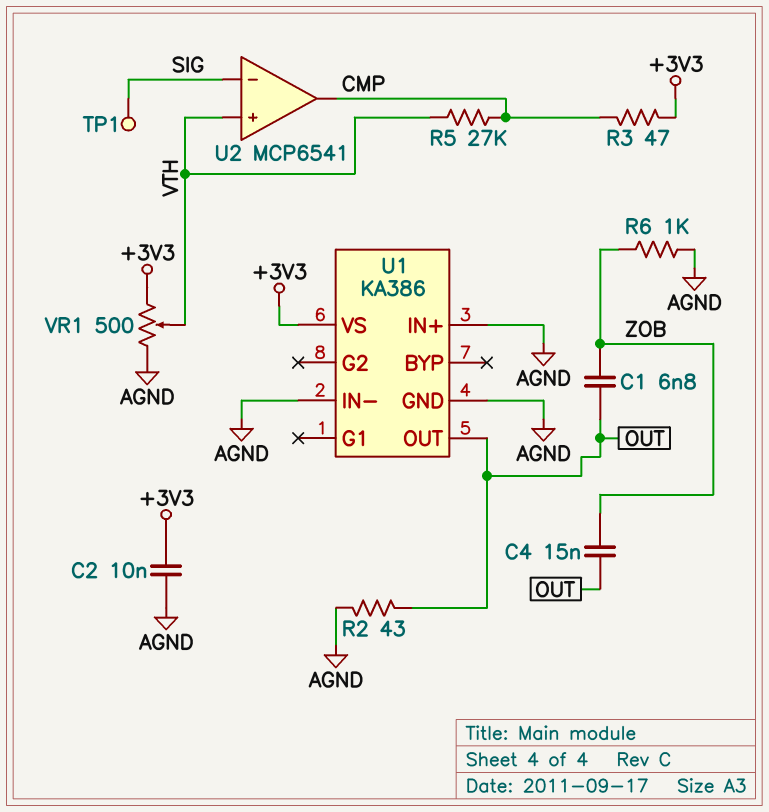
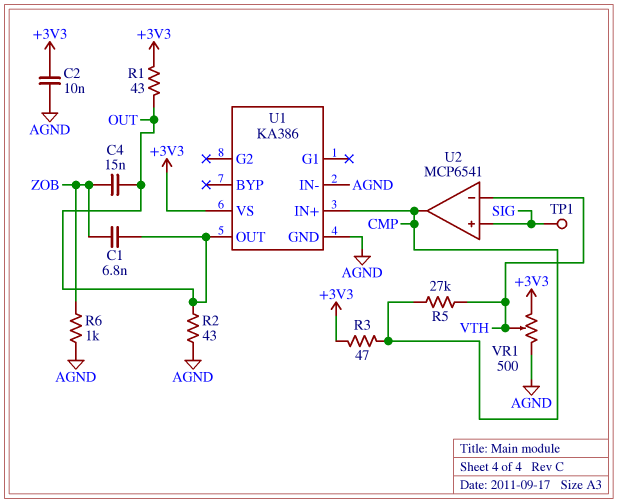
R1: none -> 43 (+3V3, OUT)
U1 pin IN+: AGND -> CMP
U2 pin in+: VTH -> SIG
U2 pin in-: SIG -> VTH

